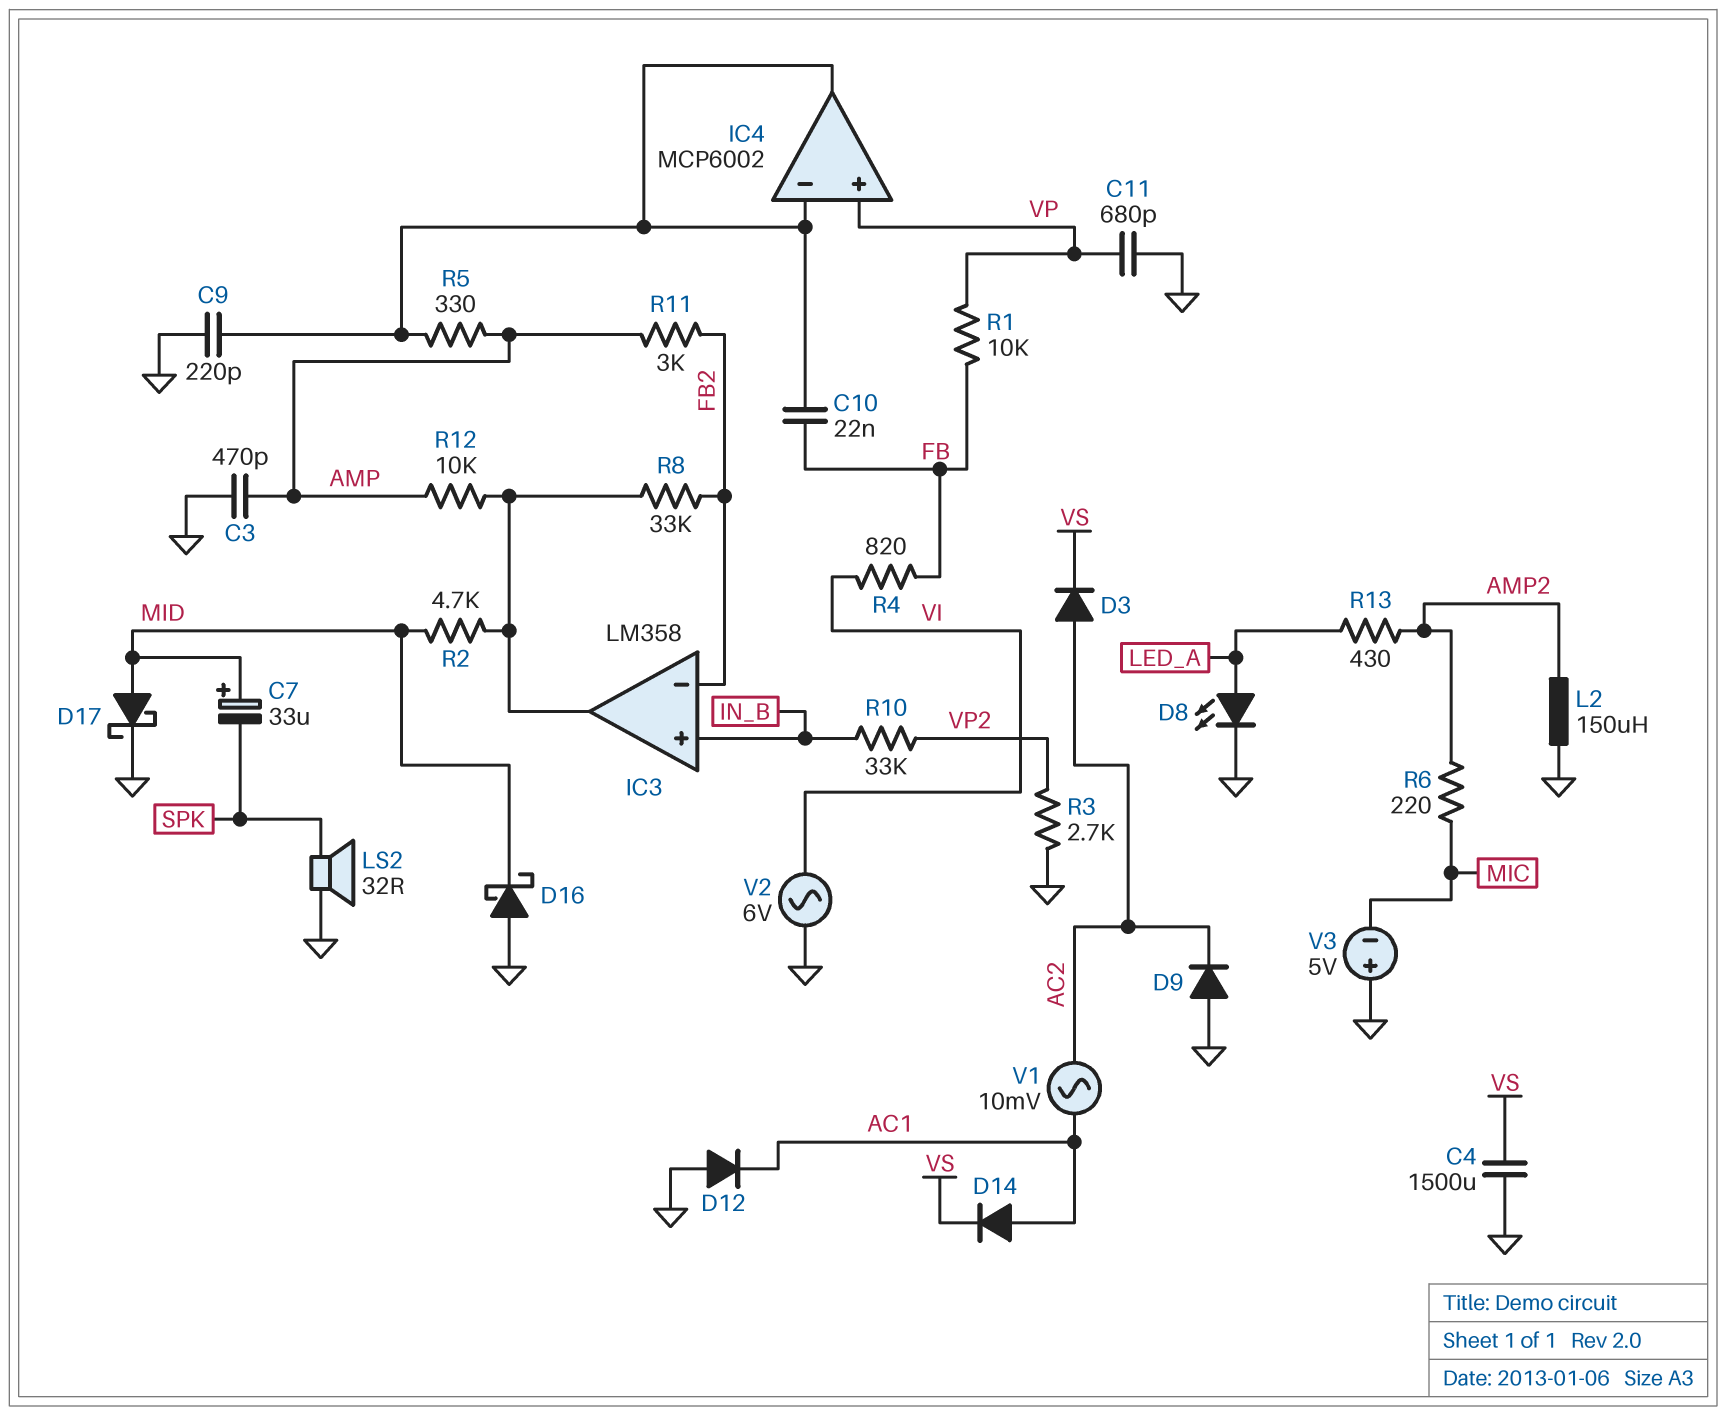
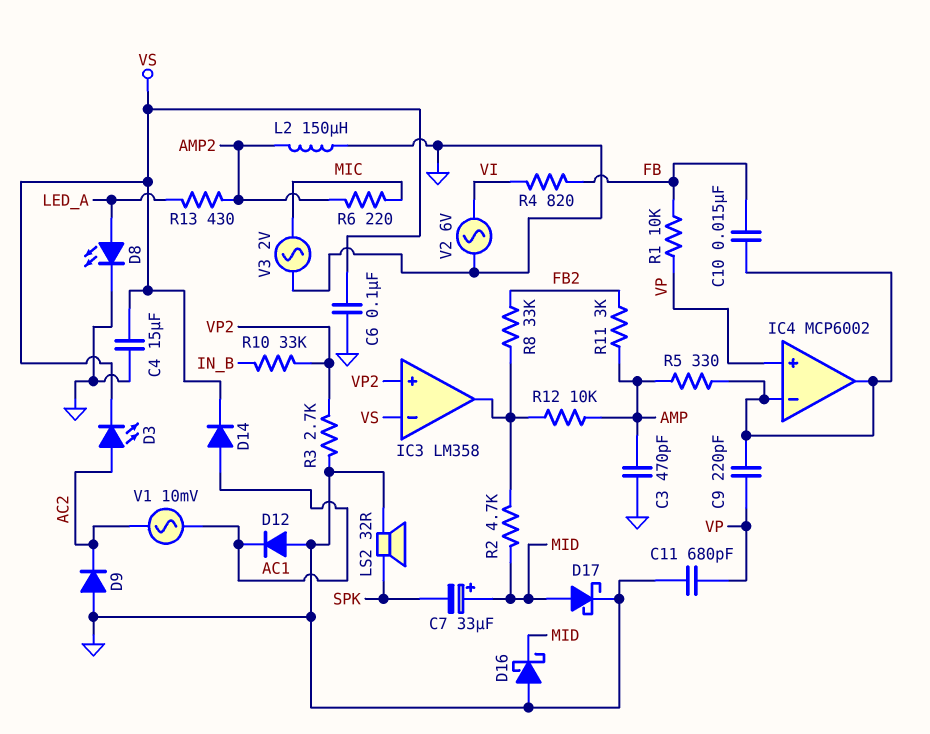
C4: 1500uF (GND, VS) -> 15uF (GND, VS)
C6: none -> 100nF (GND, VS)
C9: 220pF (GND, IC4/in-) -> 220pF (IC4/in-, VP)
C10: 22nF (FB, IC4/in-) -> 15nF (FB, IC4/in-)
D3: diode (A AC2, K VS) -> LED (A AC2, K VS)
IC3 pin in+: IN_B -> VP2
IC3 pin in-: FB2 -> VS
V3: 5V (plus GND, minus MIC) -> AC 2V (GND, MIC)

